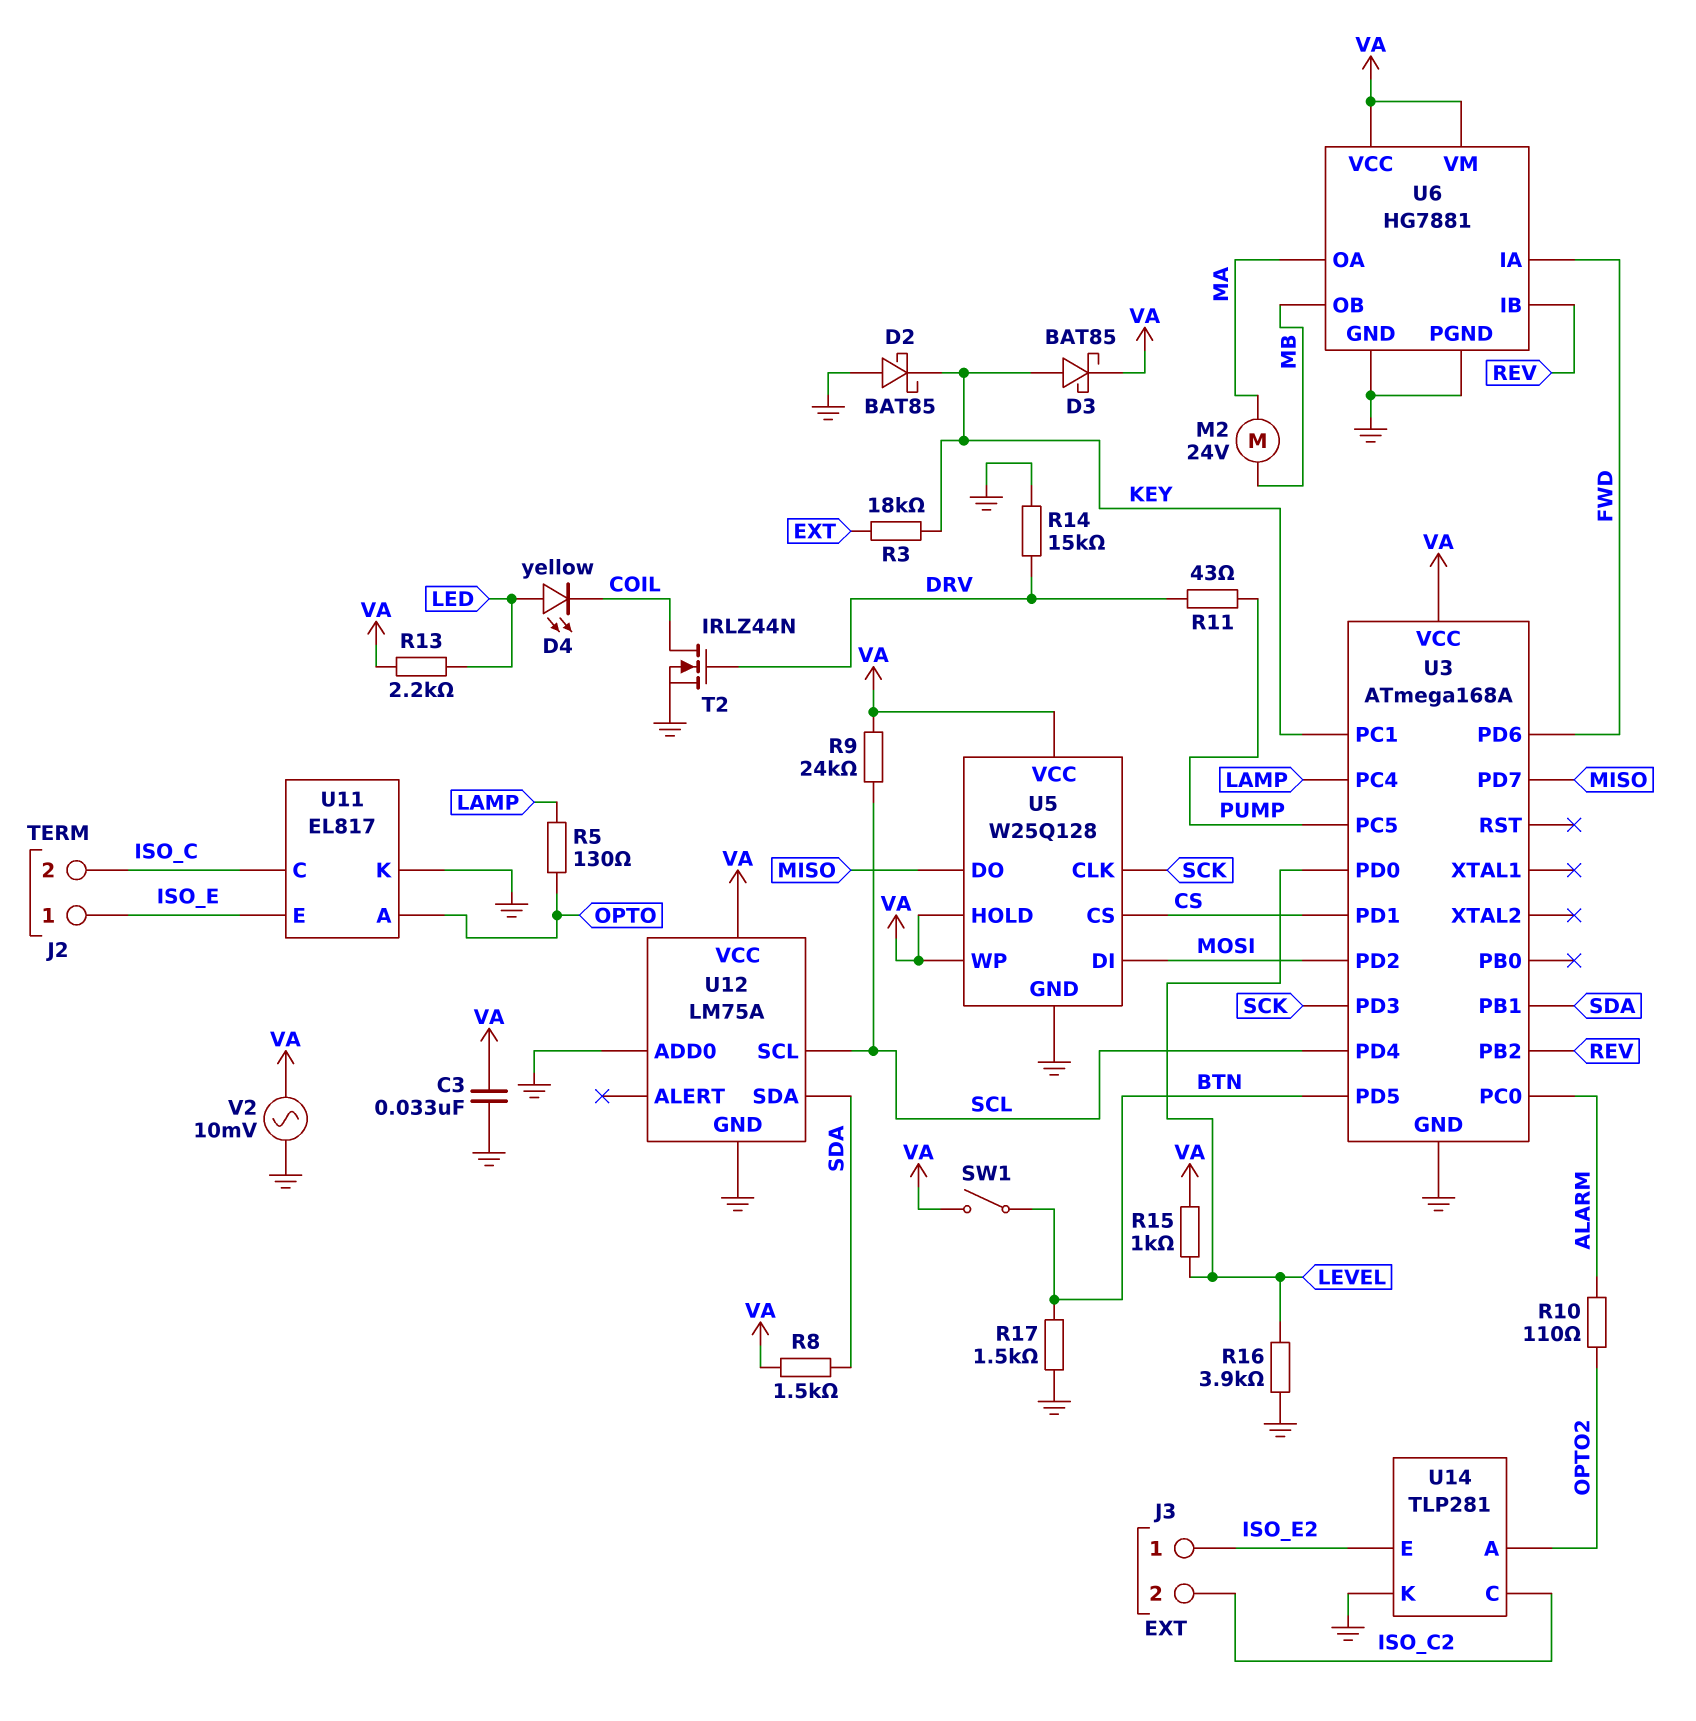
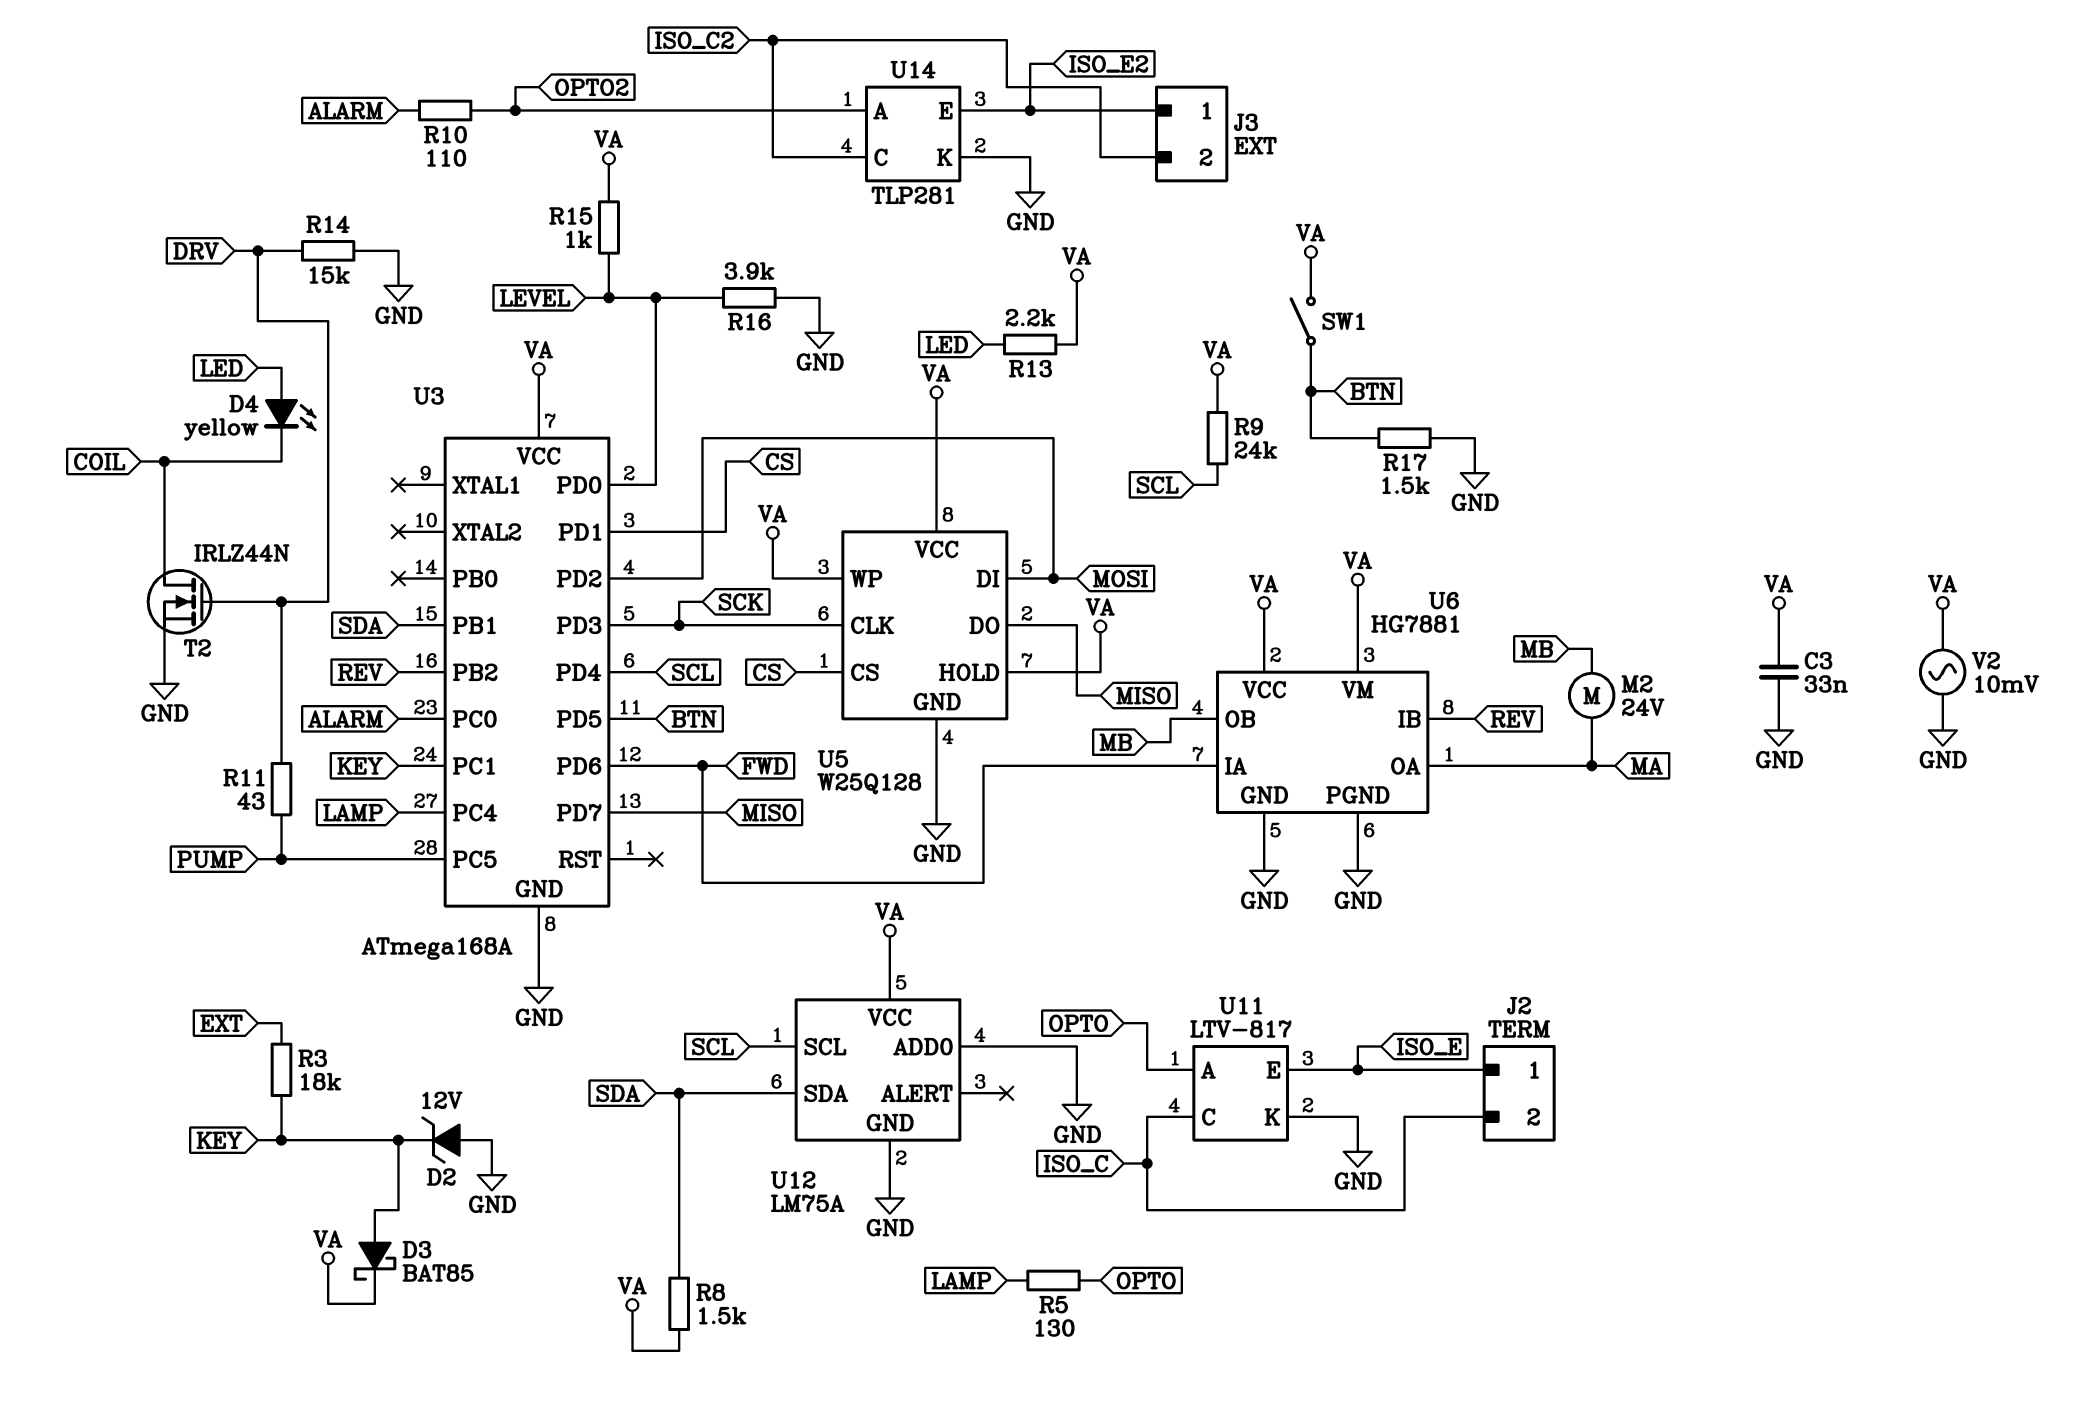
D2: schottky BAT85 (A GND, K KEY) -> zener 12V (A GND, K KEY)
U11: EL817 -> LTV-817

